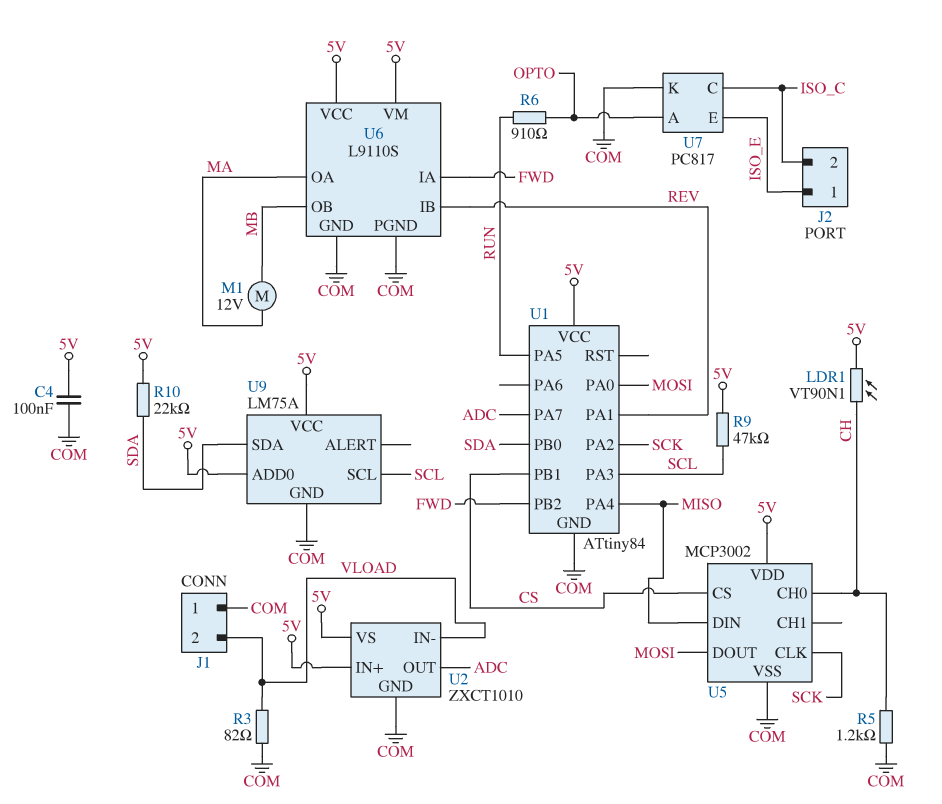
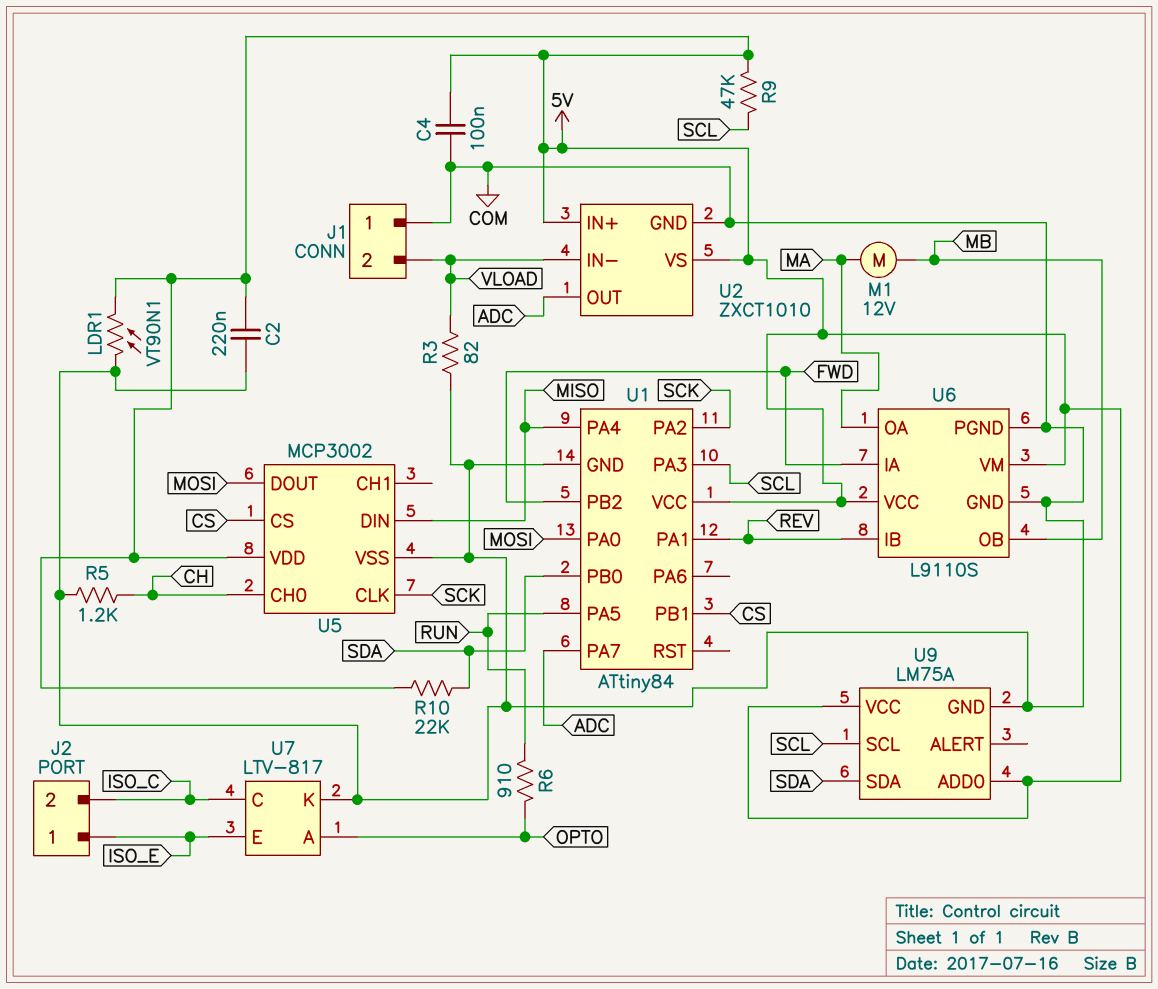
C2: none -> 220nF (5V, COM)
LDR1: VT90N1 (5V, CH) -> VT90N1 (5V, COM)
U7: PC817 -> LTV-817

